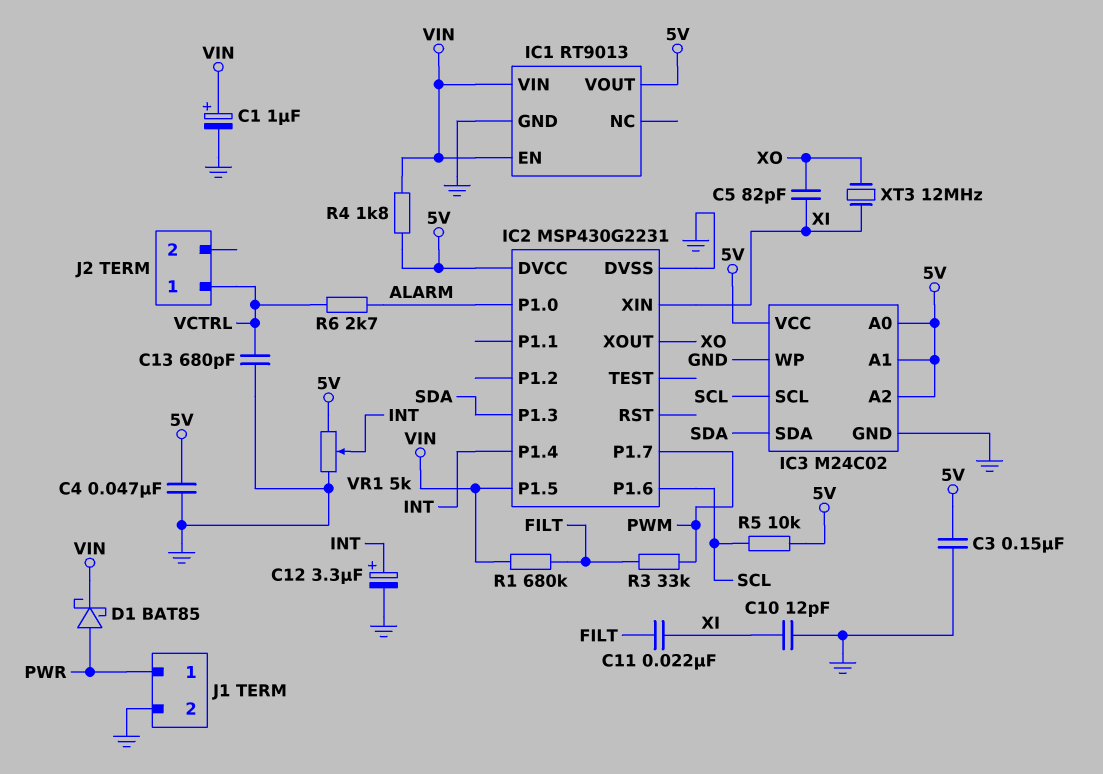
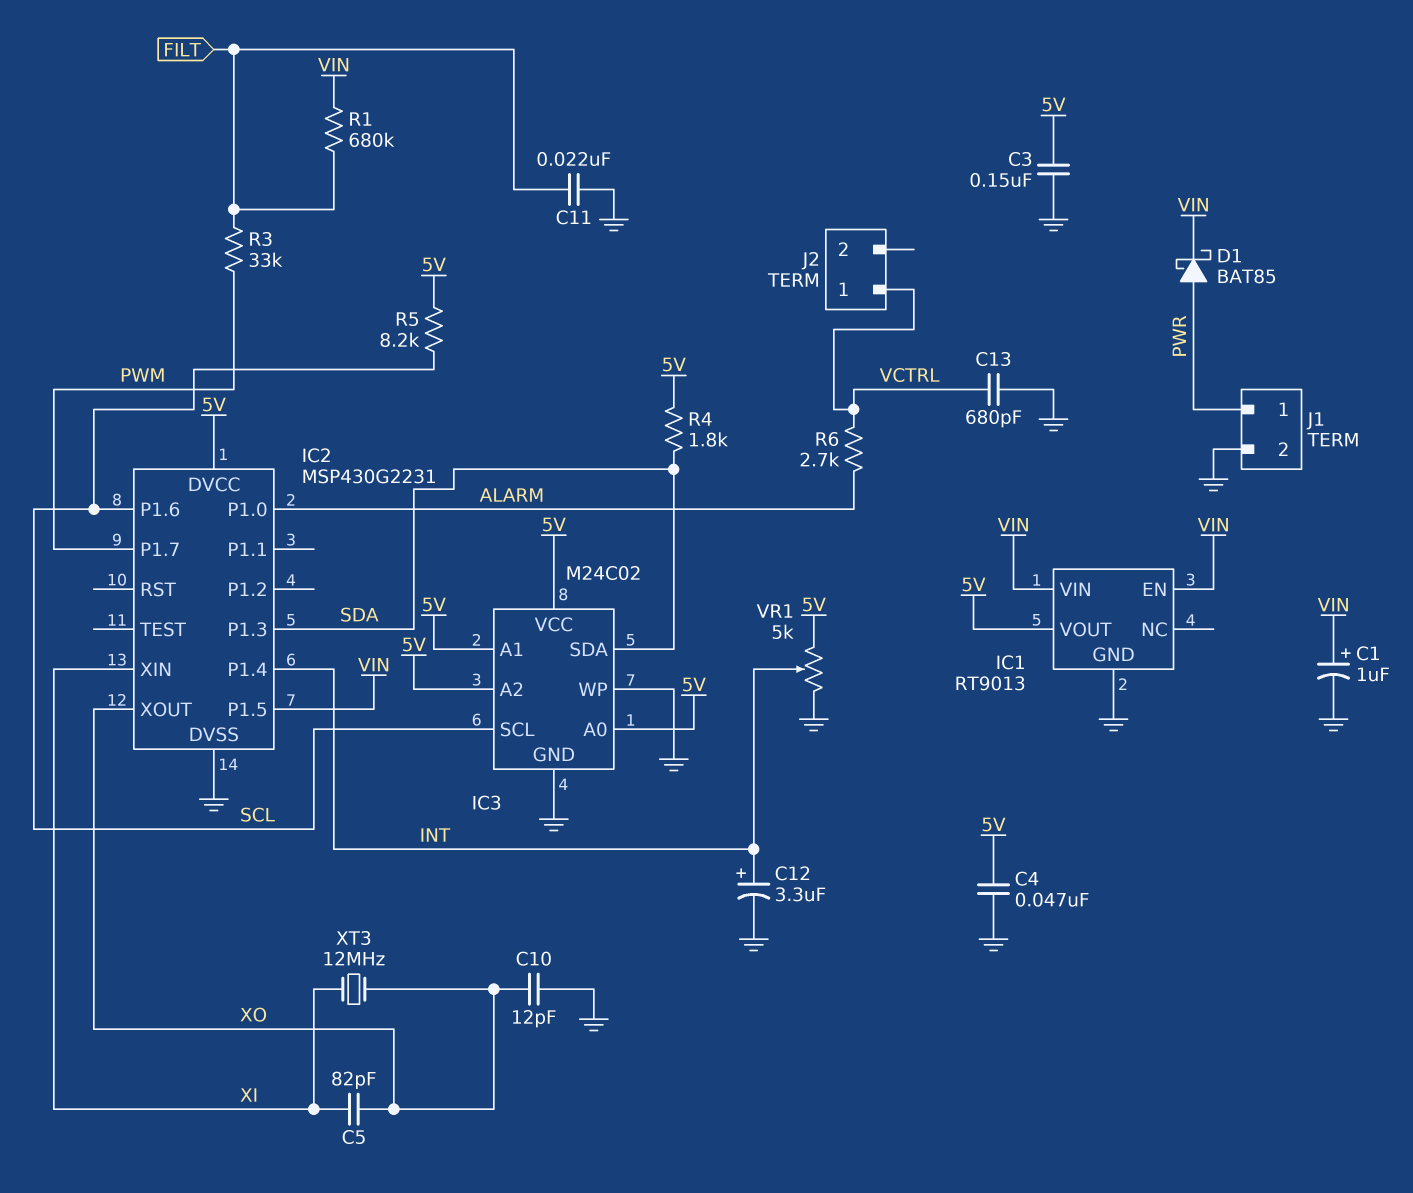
C10: 12pF (GND, XI) -> 12pF (GND, XO)
C11: 22nF (FILT, XI) -> 22nF (FILT, GND)
R4: 1.8k (5V, VIN) -> 1.8k (5V, SDA)
R5: 10k (5V, SCL) -> 8.2k (5V, SCL)

